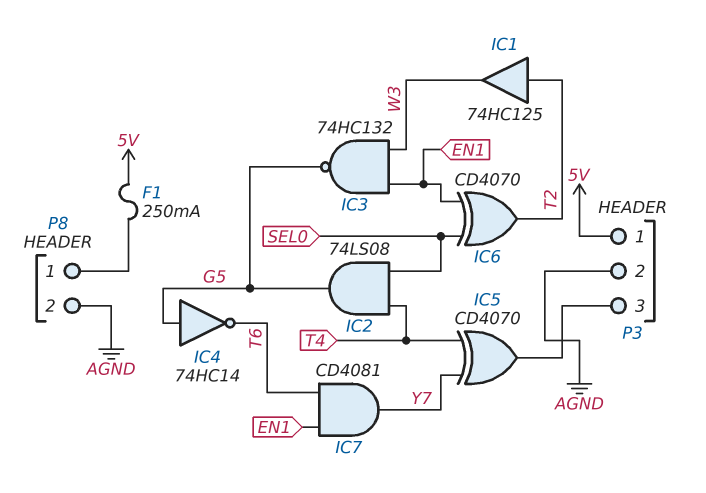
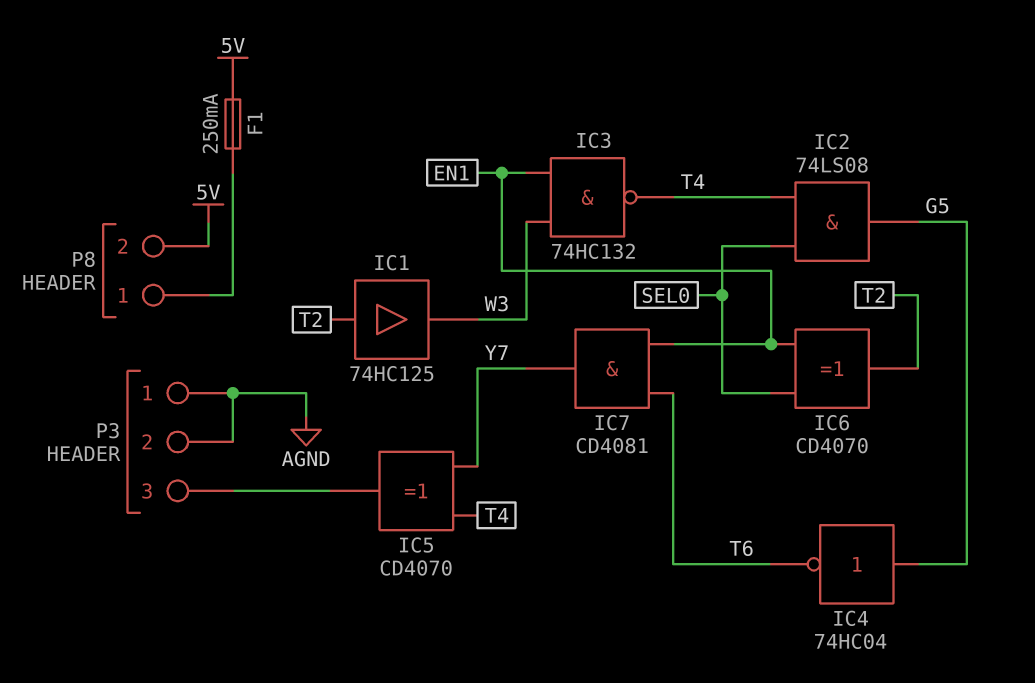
IC3: NAND 74HC132 (in EN1, in W3, out G5) -> NAND 74HC132 (in EN1, in W3, out T4)
IC4: NOT 74HC14 (in G5, out T6) -> NOT 74HC04 (in G5, out T6)
P3 pin 1: 5V -> AGND
P8 pin 2: AGND -> 5V

